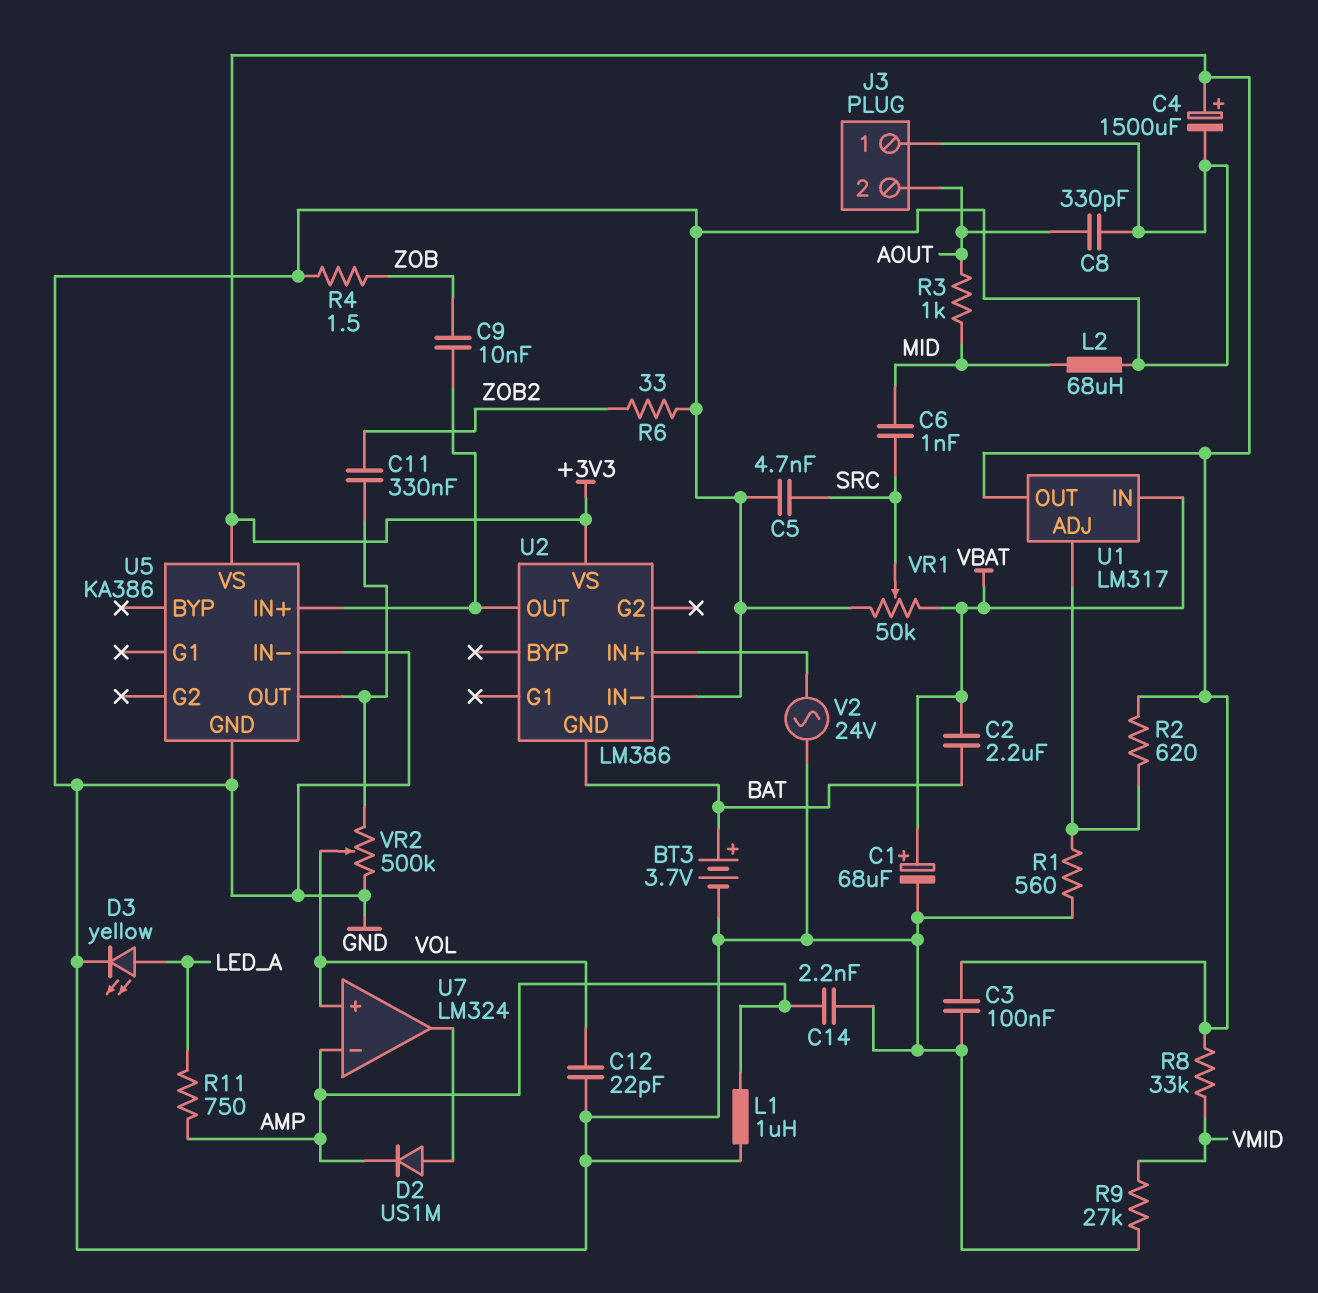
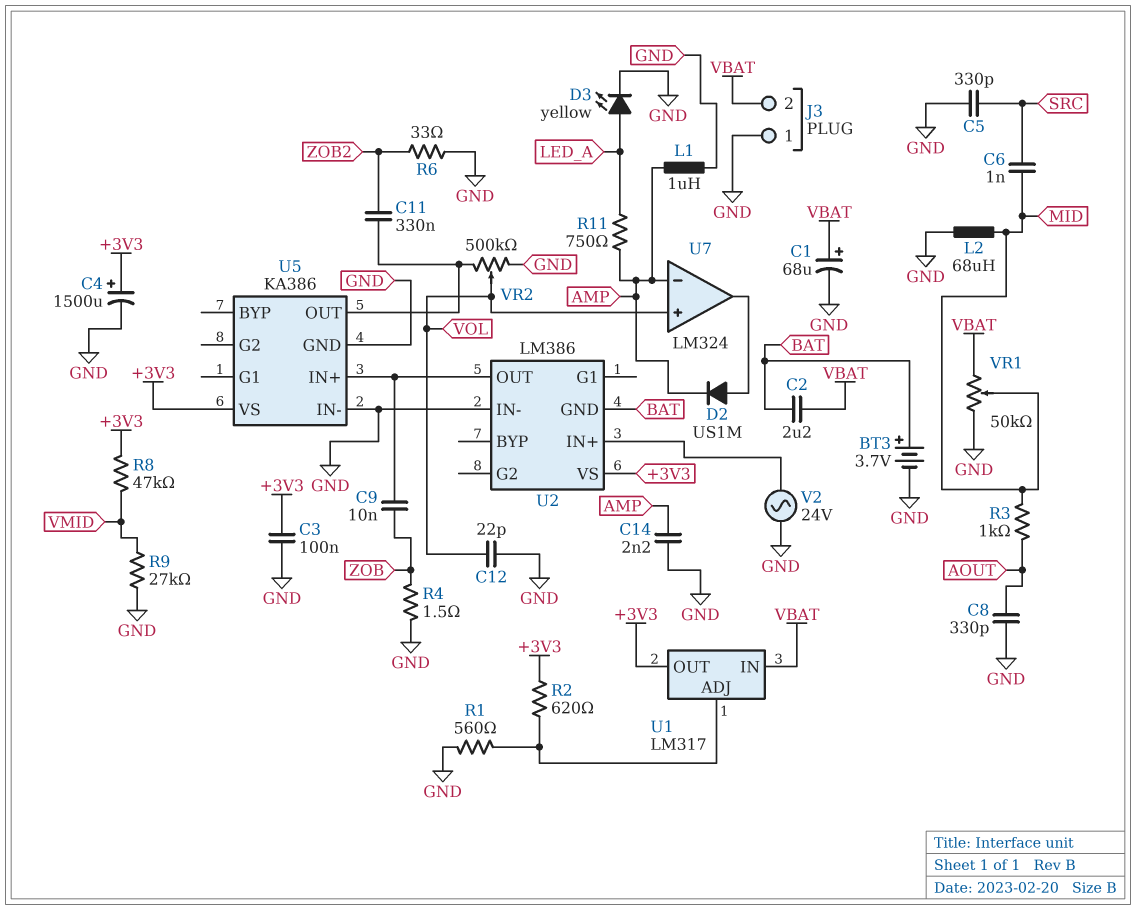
C5: 4.7nF (GND, SRC) -> 330pF (GND, SRC)
J3 pin 2: AOUT -> VBAT
R8: 33k (+3V3, VMID) -> 47k (+3V3, VMID)
VR1: 50k (GND, VBAT, wiper SRC) -> 50k (GND, VBAT, wiper MID)

